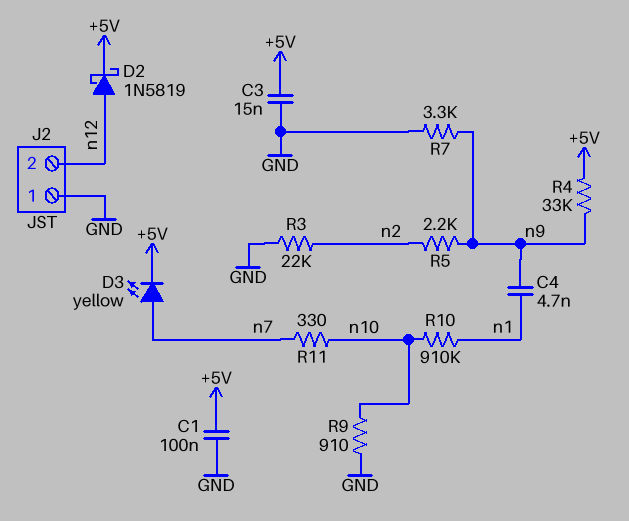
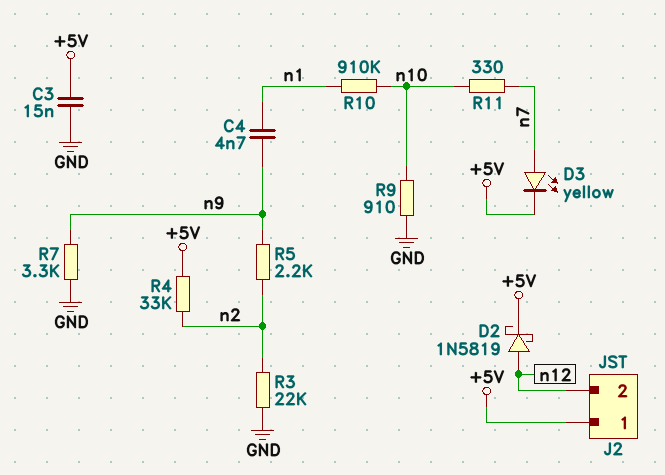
C1: 100nF (+5V, GND) -> none
J2 pin 1: GND -> +5V
R4: 33k (+5V, n9) -> 33k (+5V, n2)

